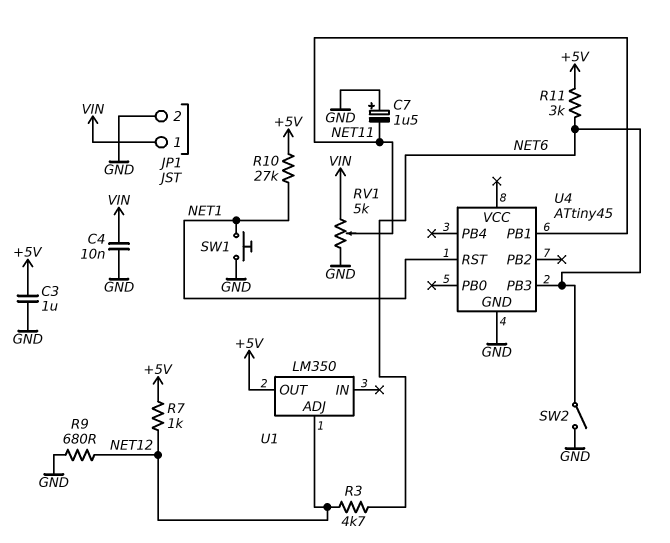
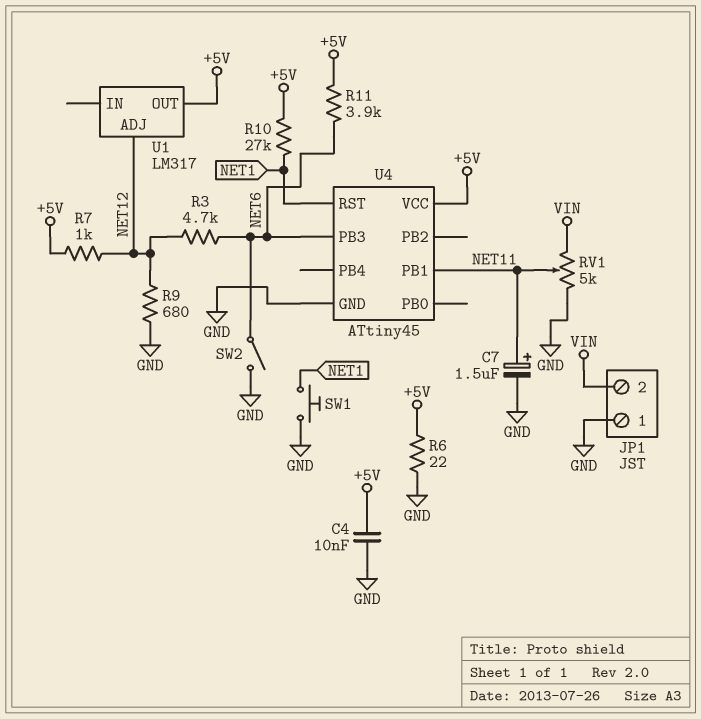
C3: 1uF (+5V, GND) -> none
C4: 10nF (GND, VIN) -> 10nF (+5V, GND)
C7: 1.5uF (plus GND, minus NET11) -> 1.5uF (plus NET11, minus GND)
JP1 pin 1: VIN -> GND
JP1 pin 2: GND -> VIN
R6: none -> 22 (+5V, GND)
R11: 3k (+5V, NET6) -> 3.9k (+5V, NET6)
U1: LM350 -> LM317
U4 pin VCC: none -> +5V

